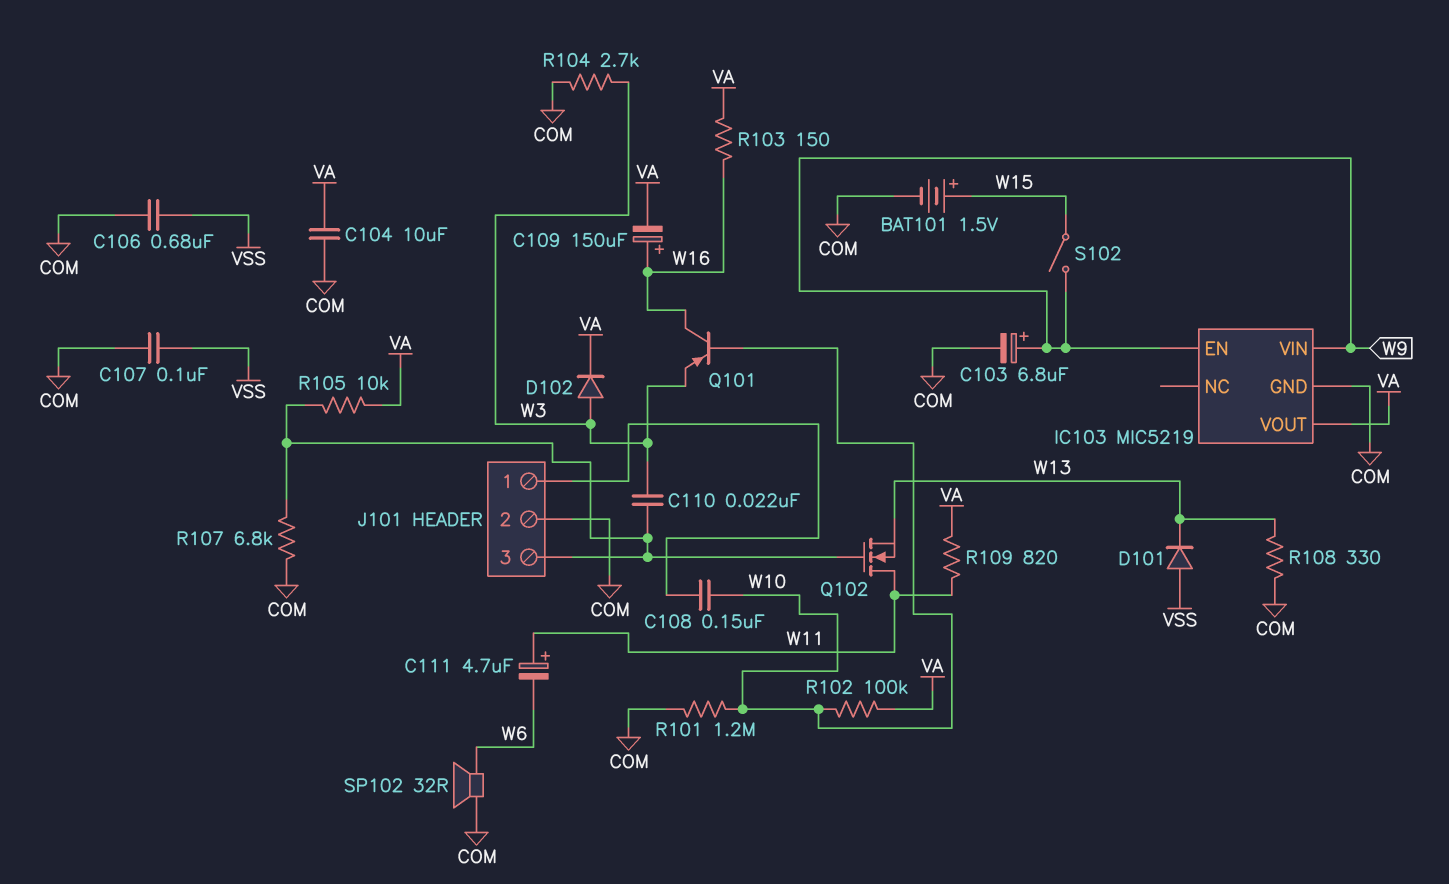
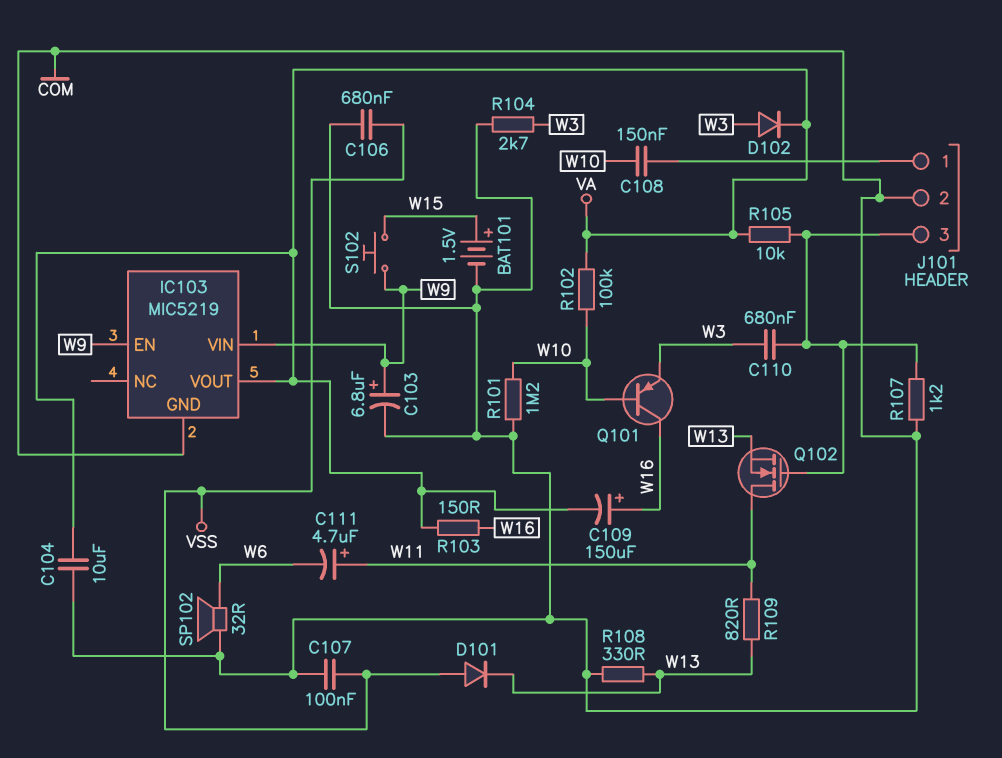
C110: 22nF (J101/3, W3) -> 680nF (J101/3, W3)
R107: 6.8k (COM, J101/3) -> 1.2k (COM, J101/3)
R109: 820 (VA, W11) -> 820 (W11, W13)
S102: switch (W9, W15) -> button (W9, W15)

